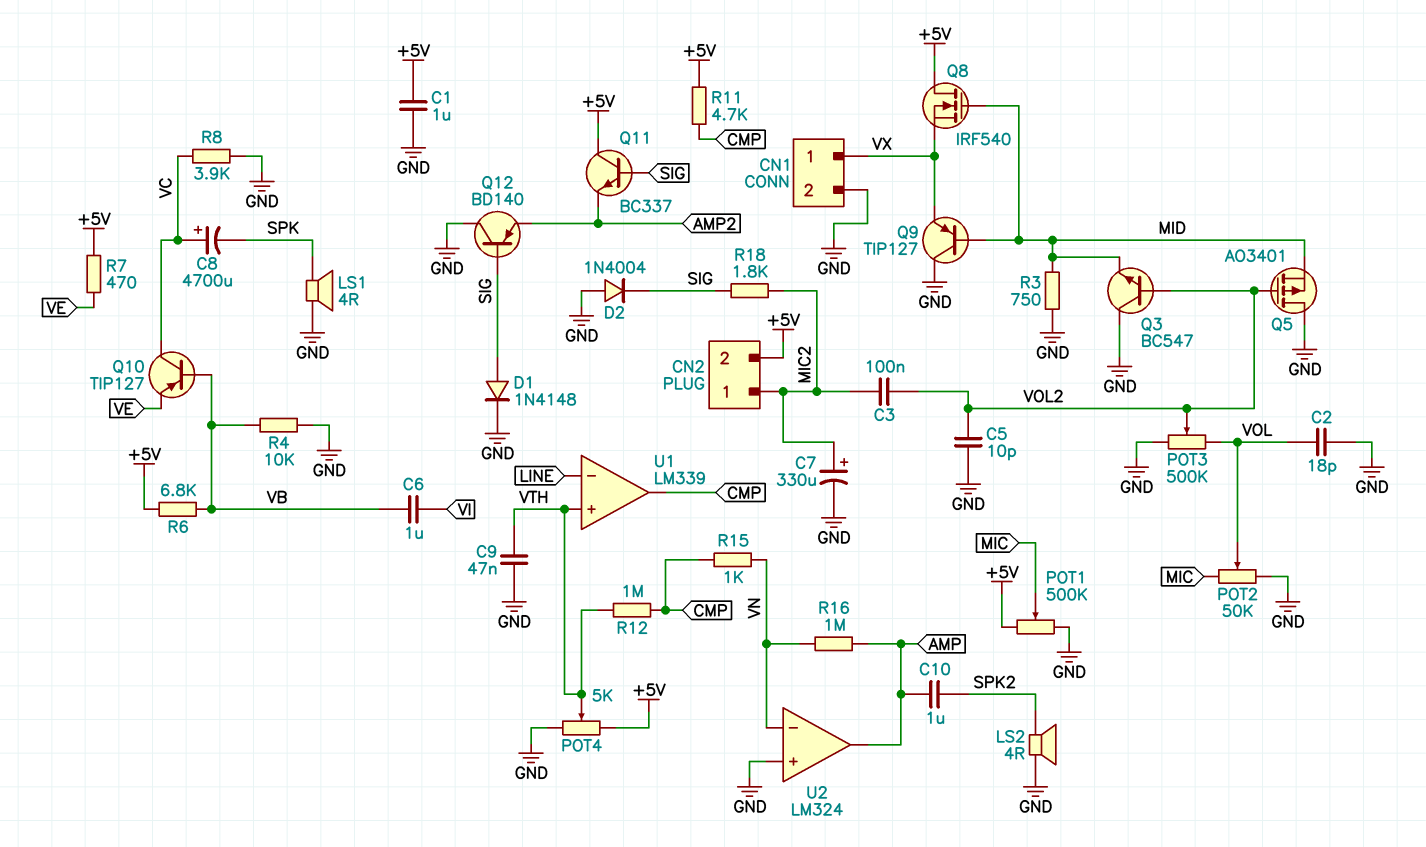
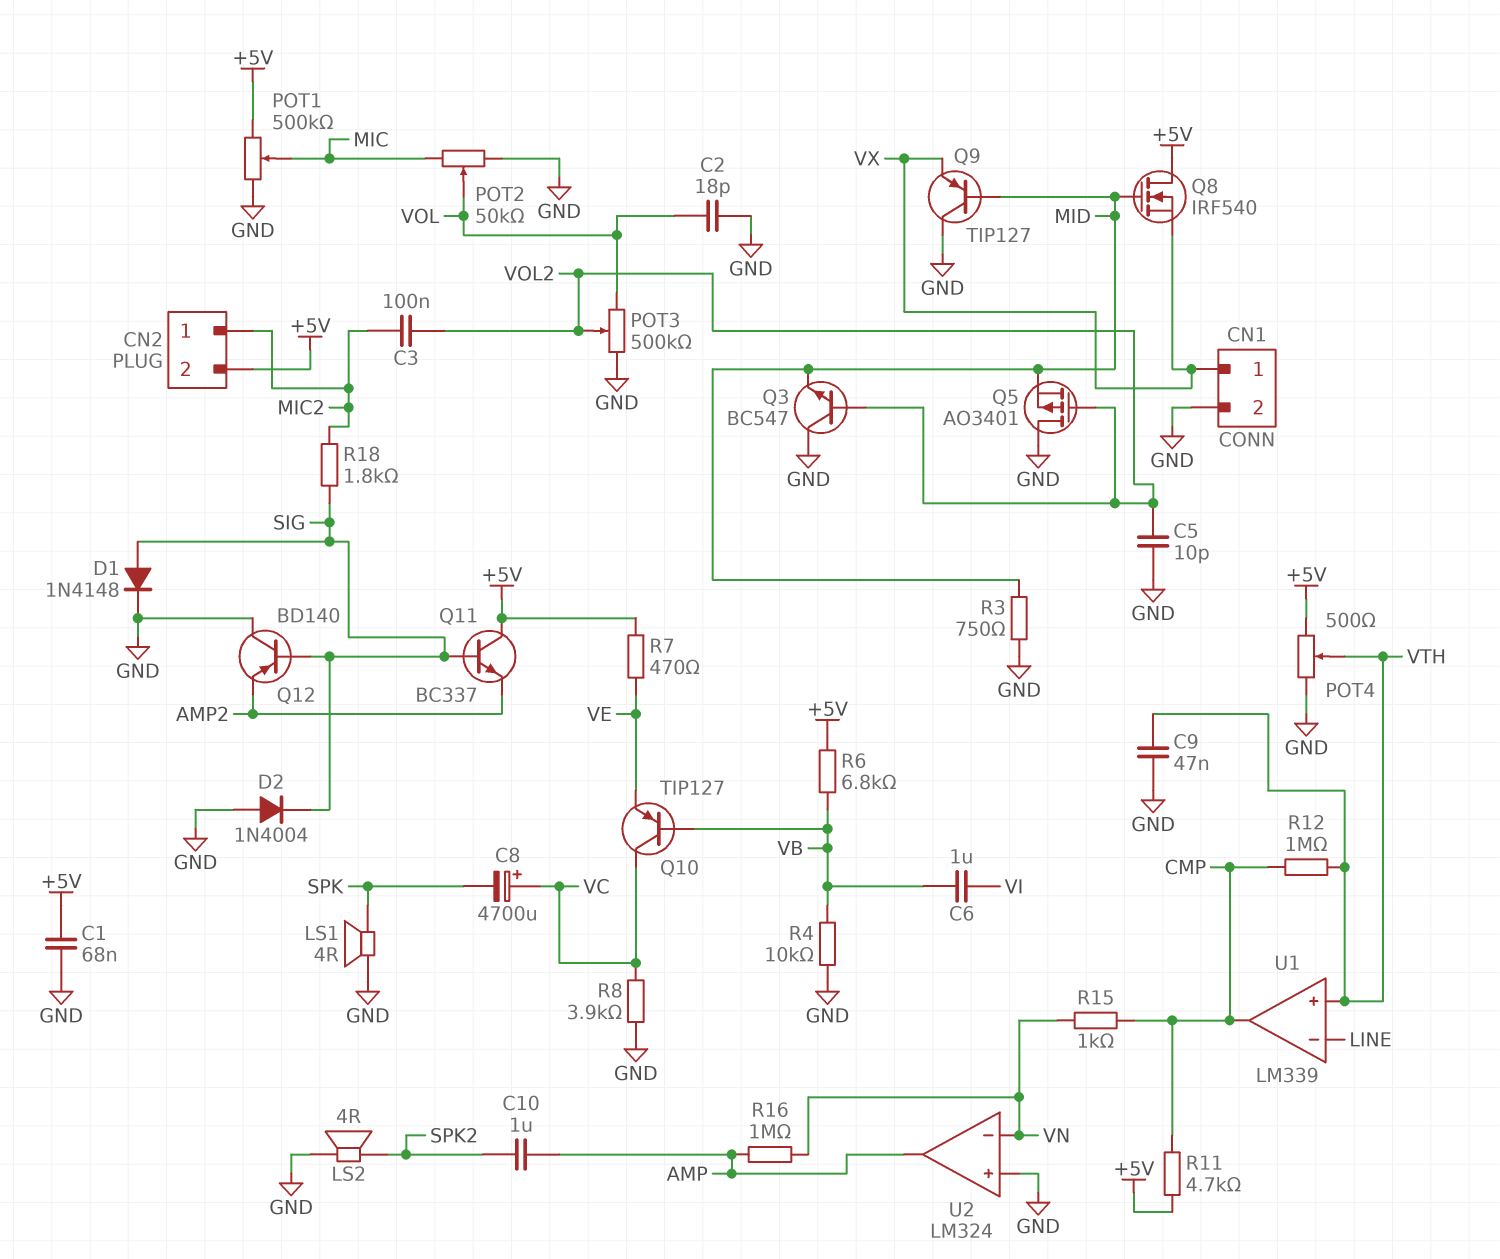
C1: 1uF (+5V, GND) -> 68nF (+5V, GND)
C7: 330uF (plus MIC2, minus GND) -> none
POT4: 5k (+5V, GND, wiper VTH) -> 500 (+5V, GND, wiper VTH)

